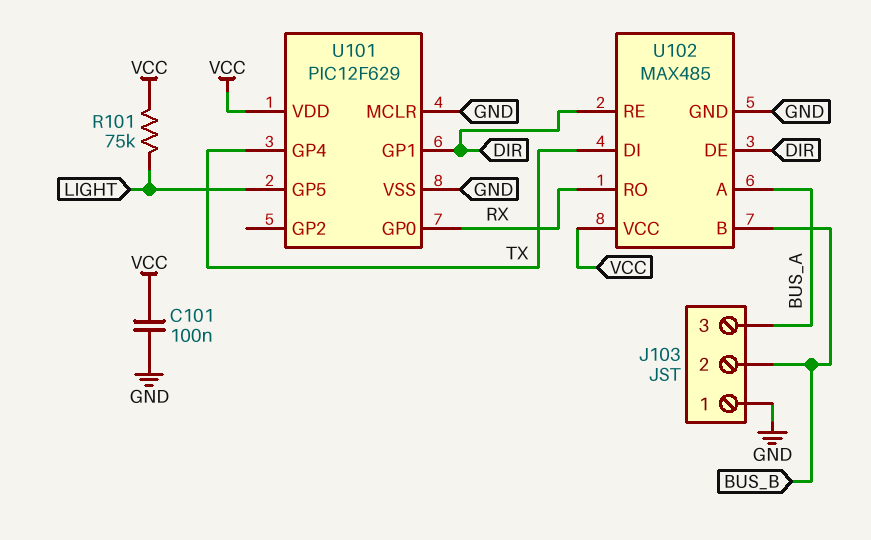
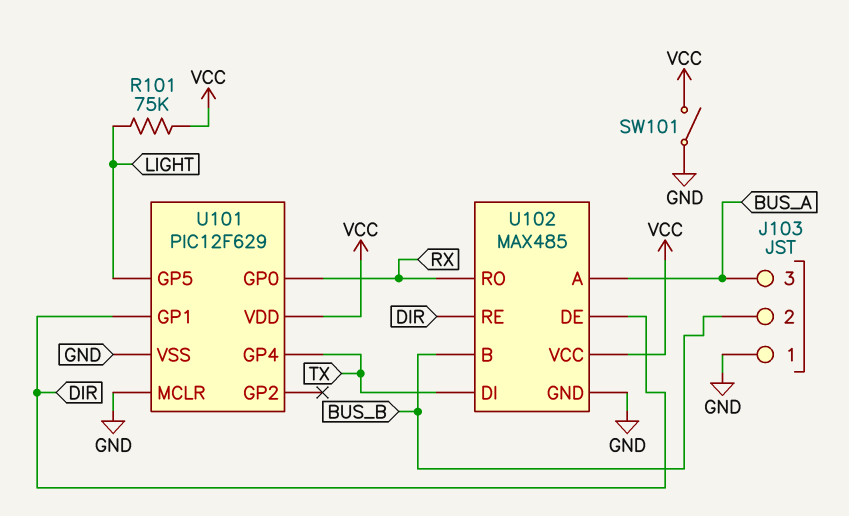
C101: 100nF (GND, VCC) -> none
SW101: none -> switch (GND, VCC)

